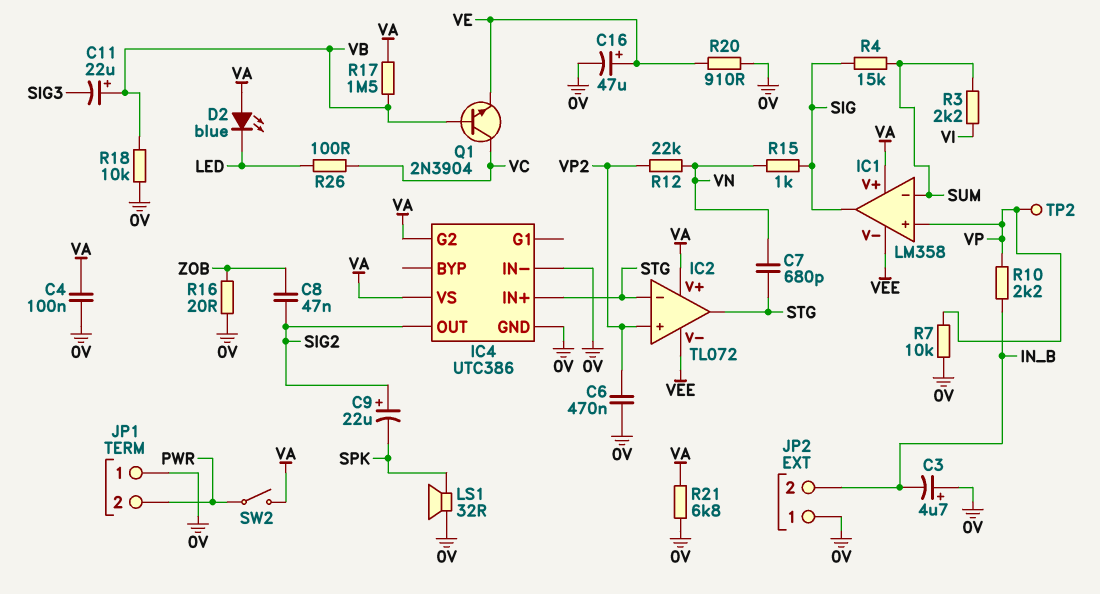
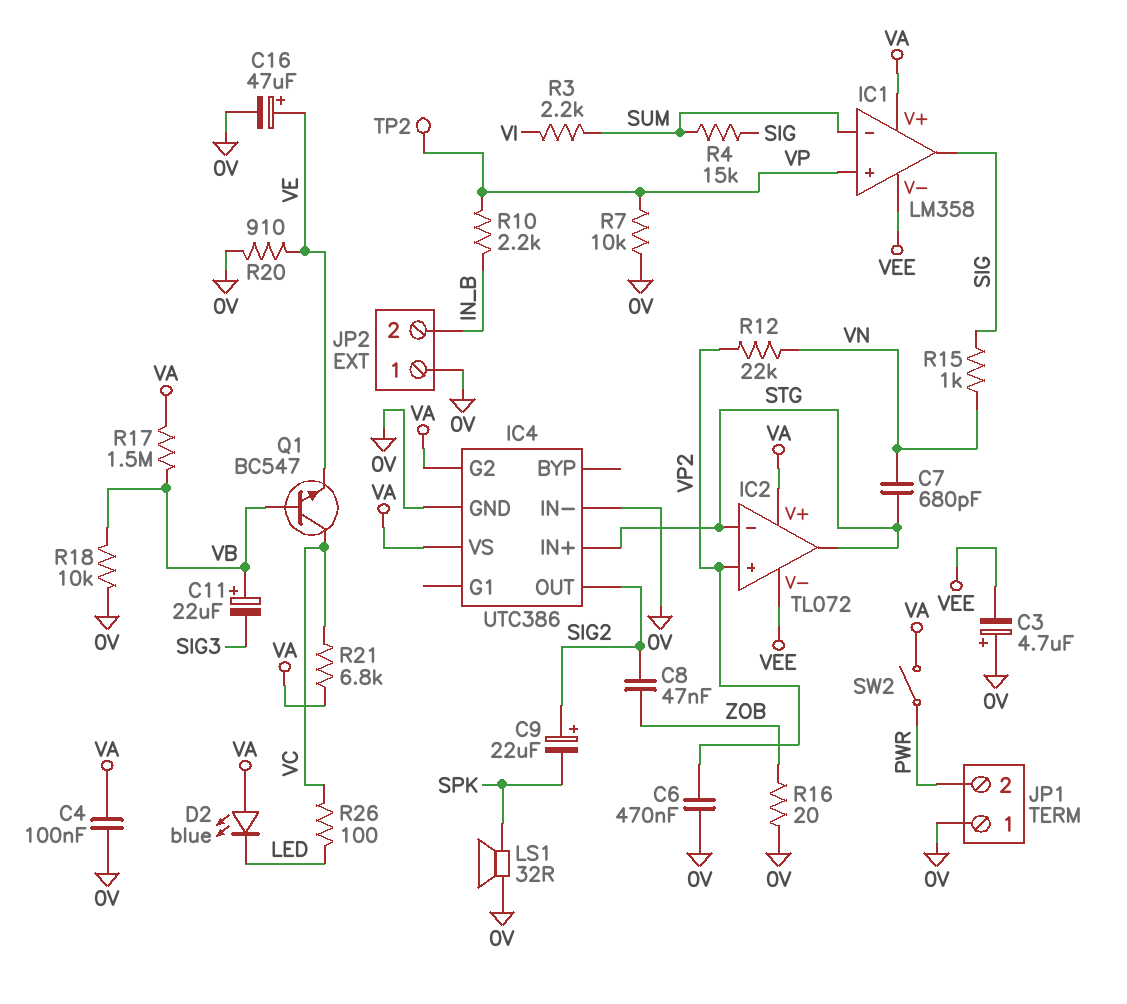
C3: 4.7uF (plus 0V, minus IN_B) -> 4.7uF (plus 0V, minus VEE)
Q1: NPN 2N3904 (B VB, C VC, E VE) -> NPN BC547 (B VB, C VC, E VE)
R21: 6.8k (0V, VA) -> 6.8k (VA, VC)

